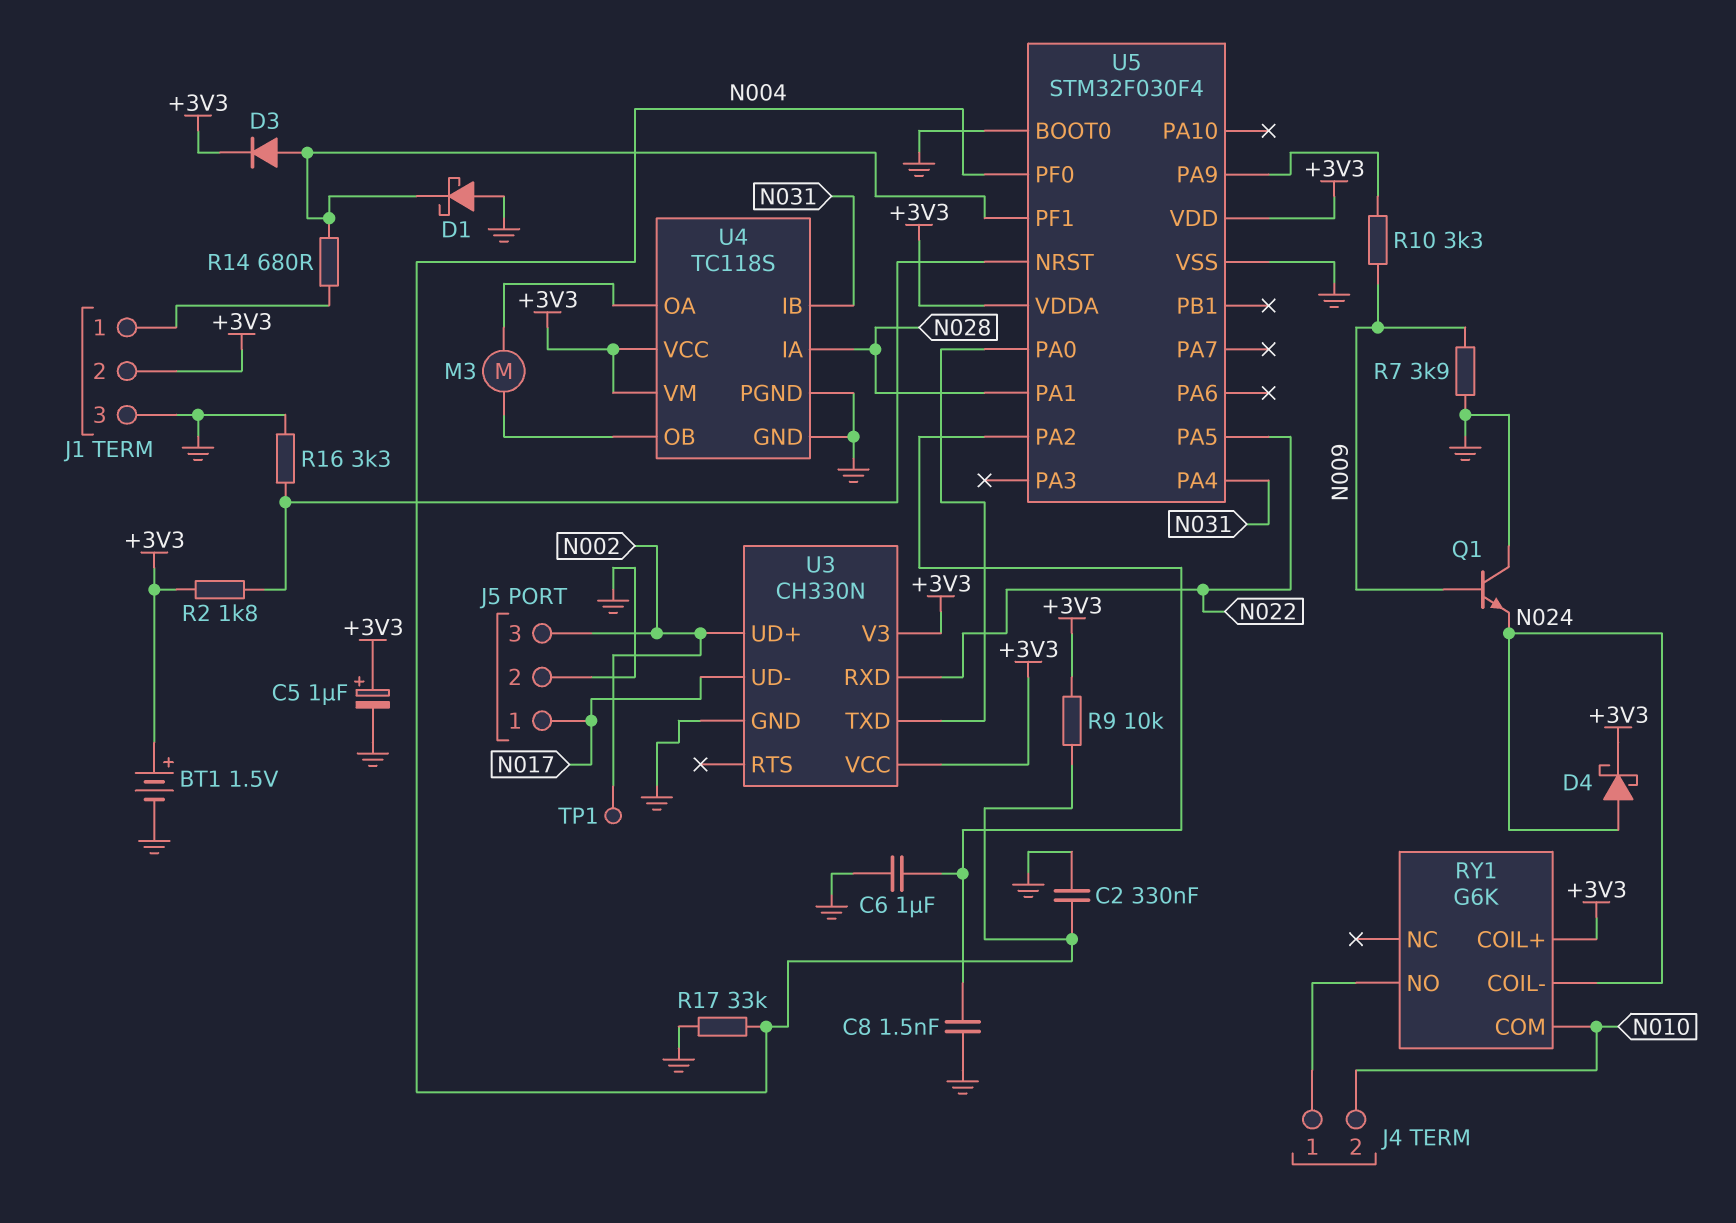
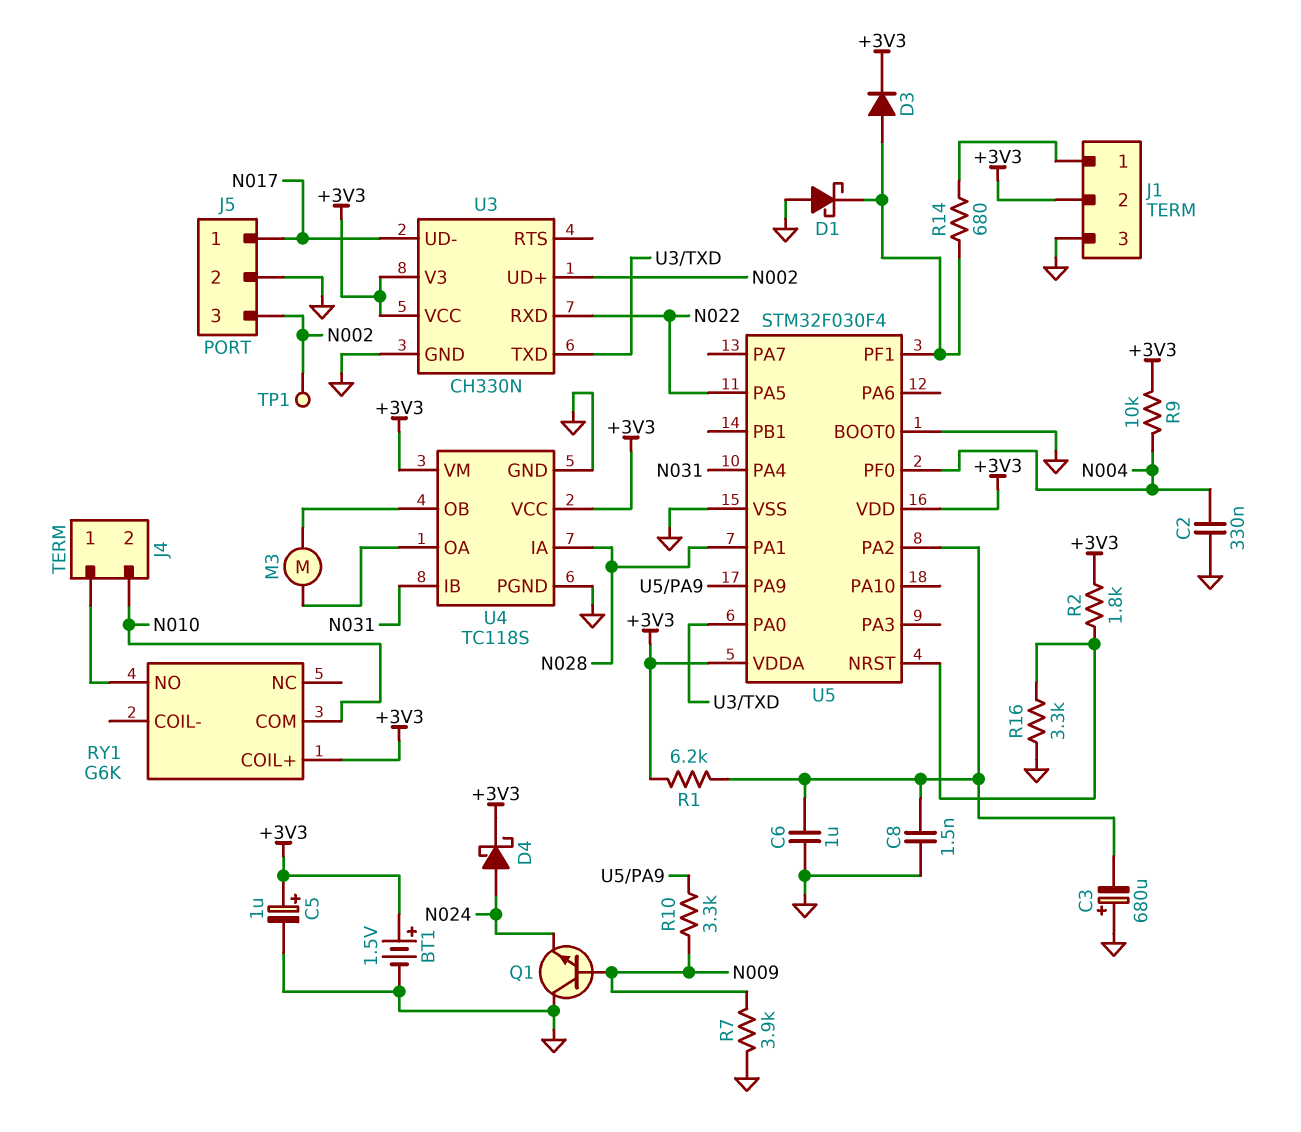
C3: none -> 680uF (plus GND, minus U5/PA2)
R1: none -> 6.2k (+3V3, U5/PA2)
R17: 33k (GND, N004) -> none
RY1 pin COIL-: N024 -> none

